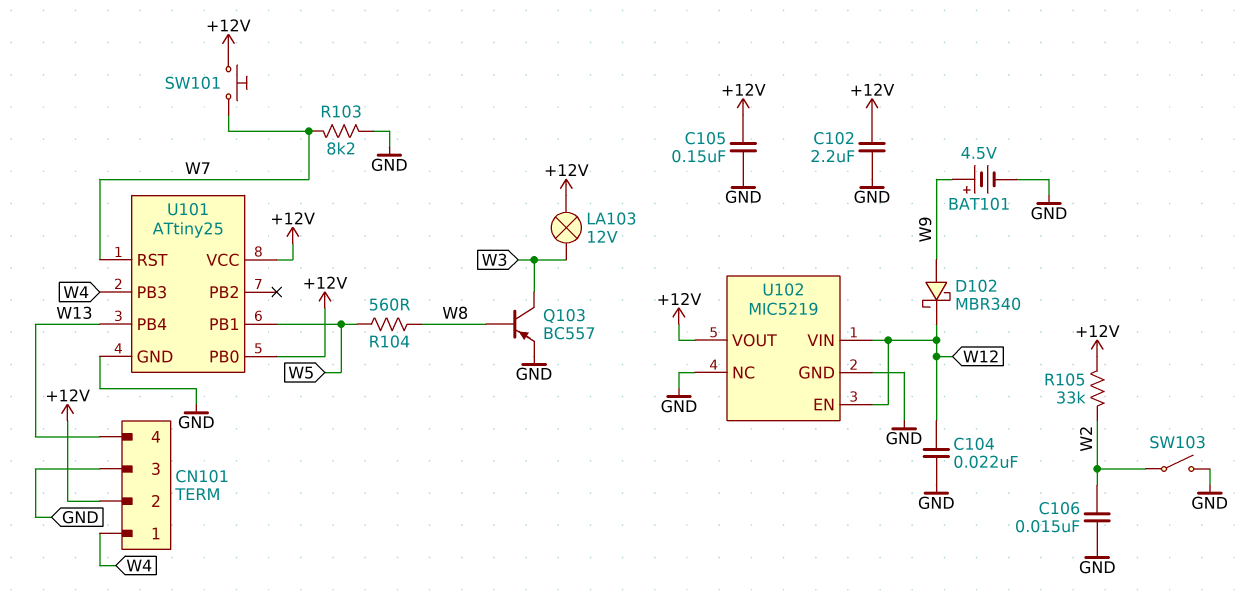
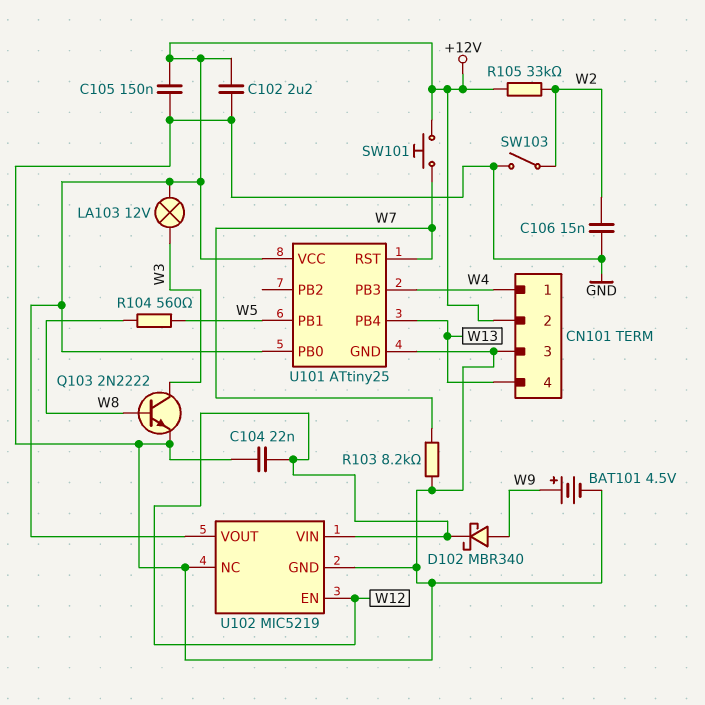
Q103: PNP BC557 (B W8, C W3, E GND) -> NPN 2N2222 (B W8, C W3, E GND)

